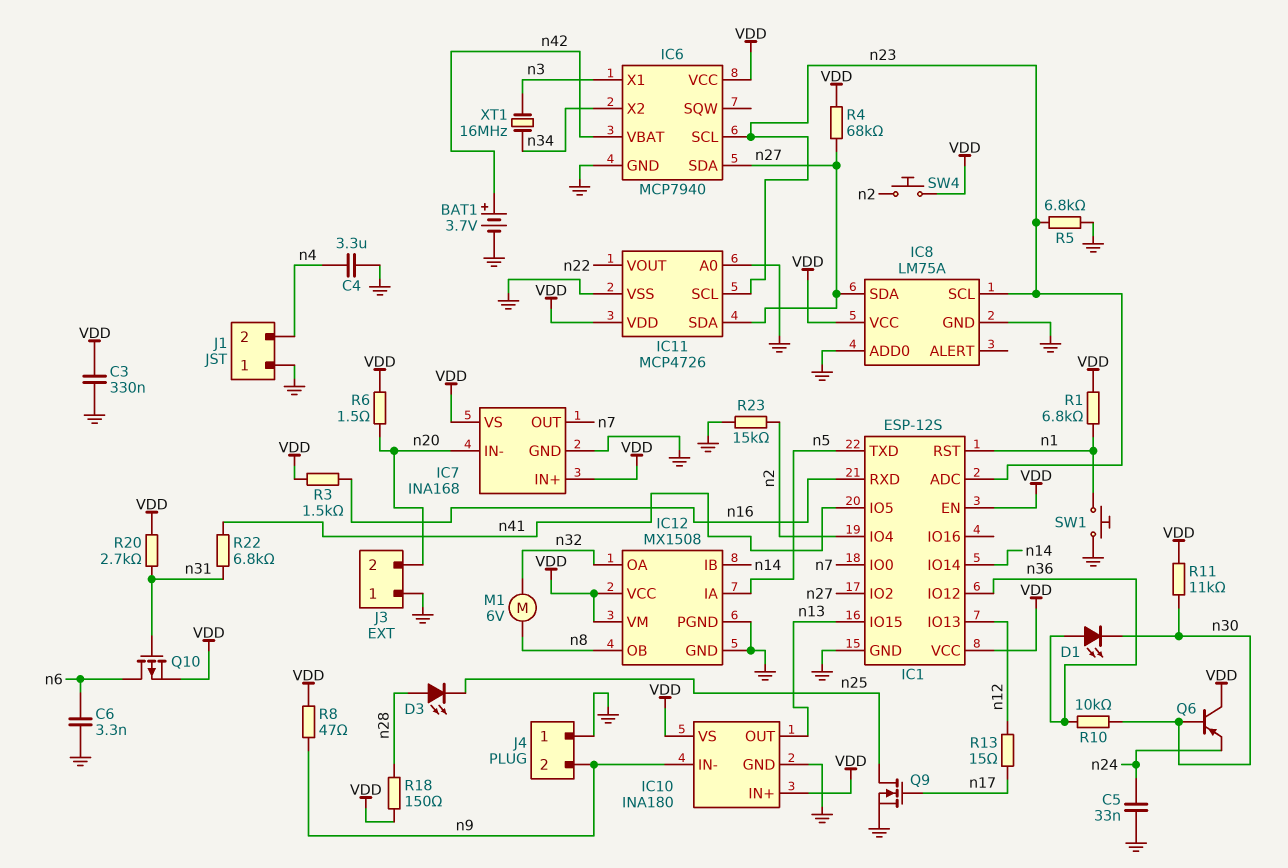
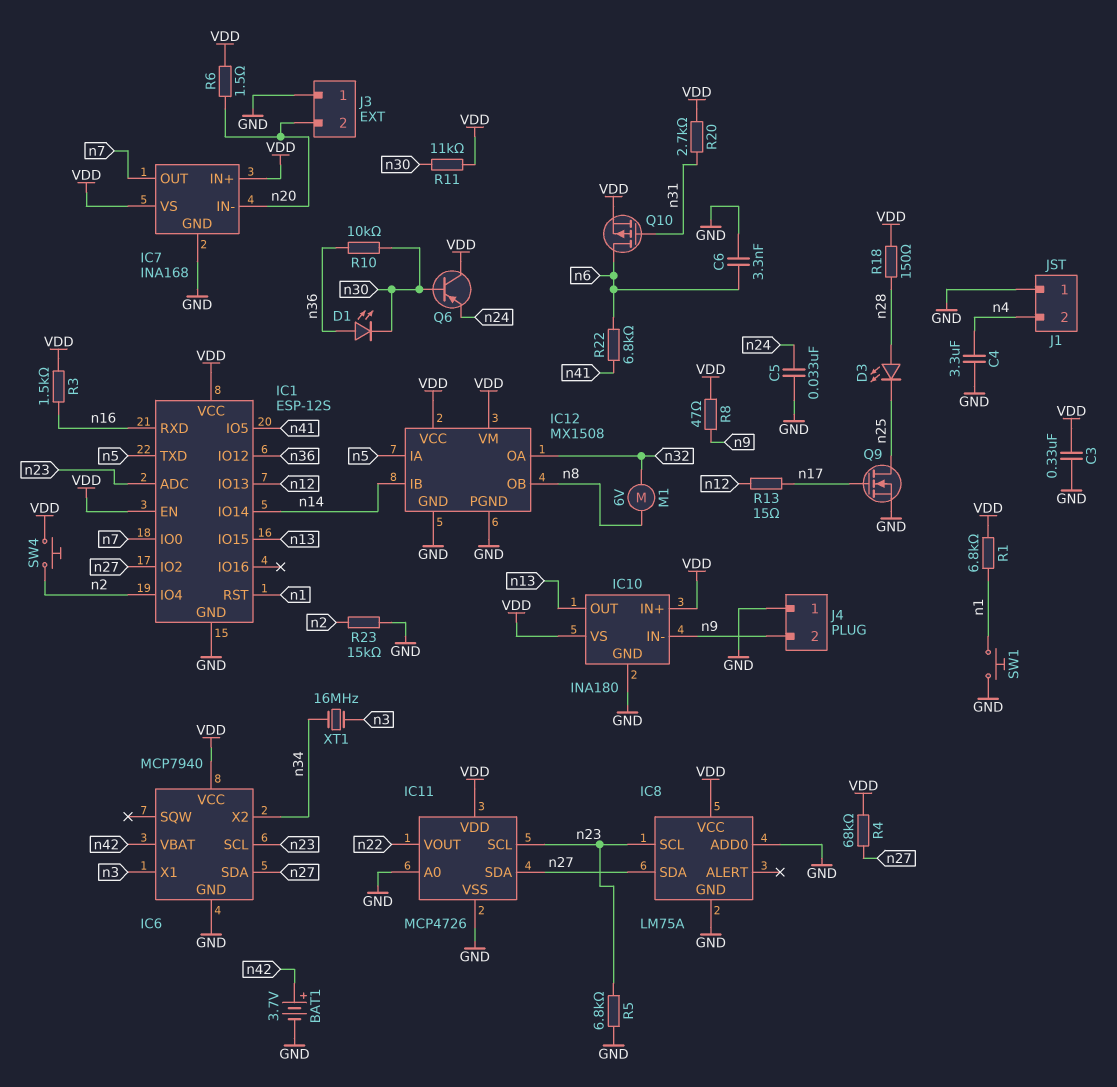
R22: 6.8k (n31, n41) -> 6.8k (n6, n41)

